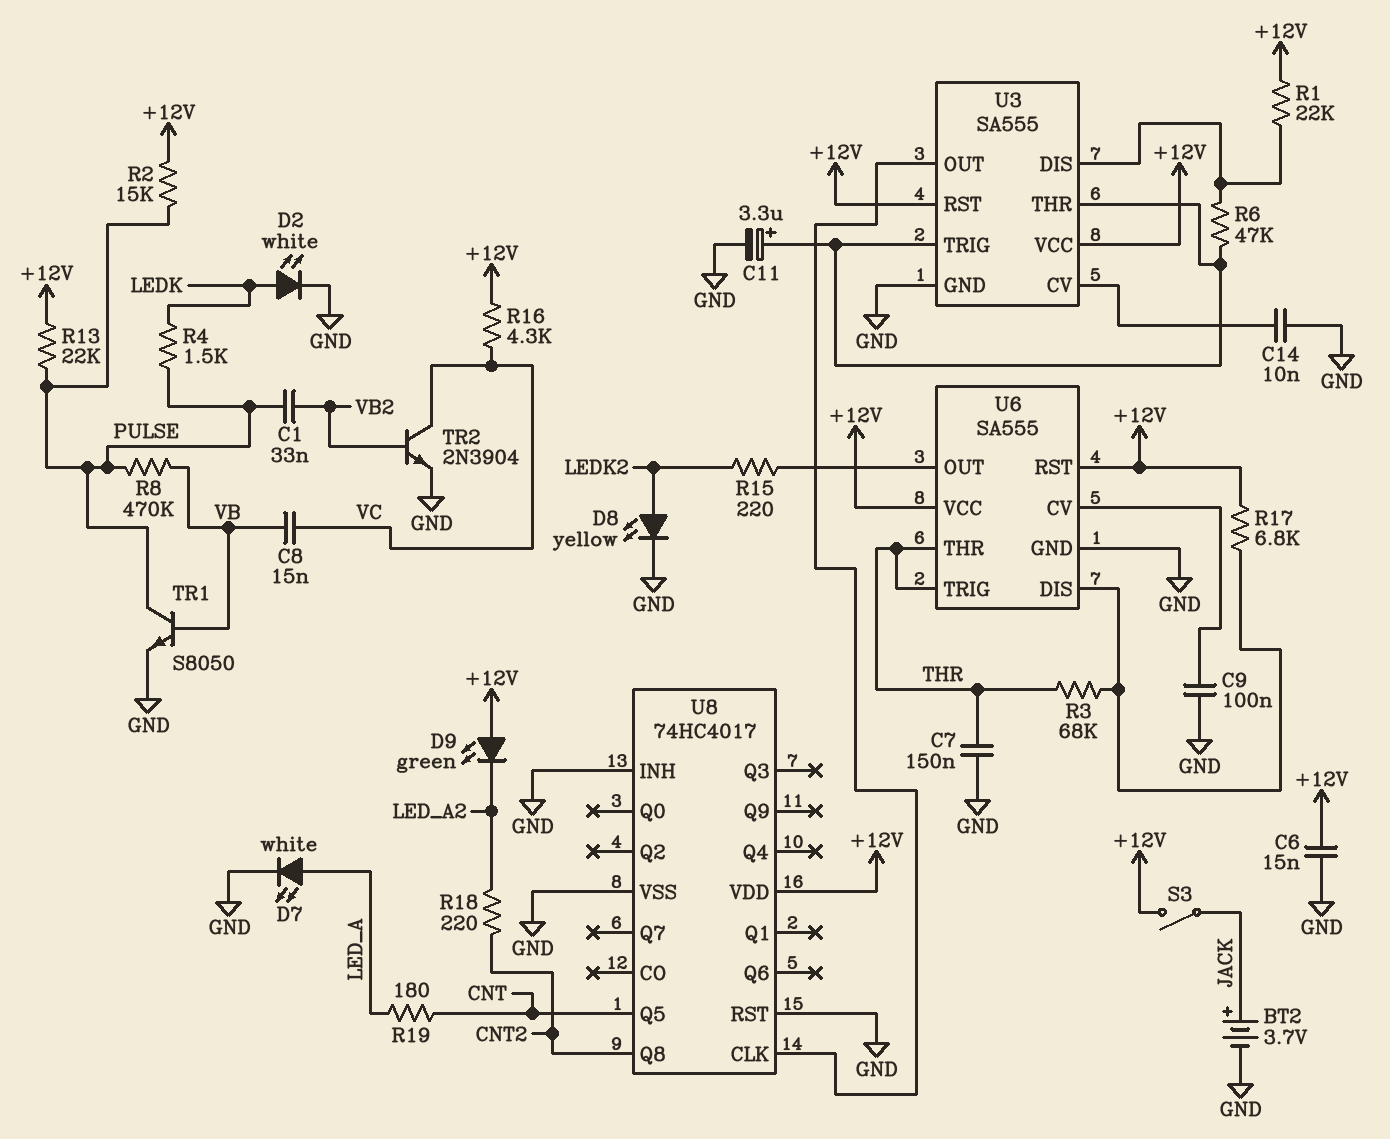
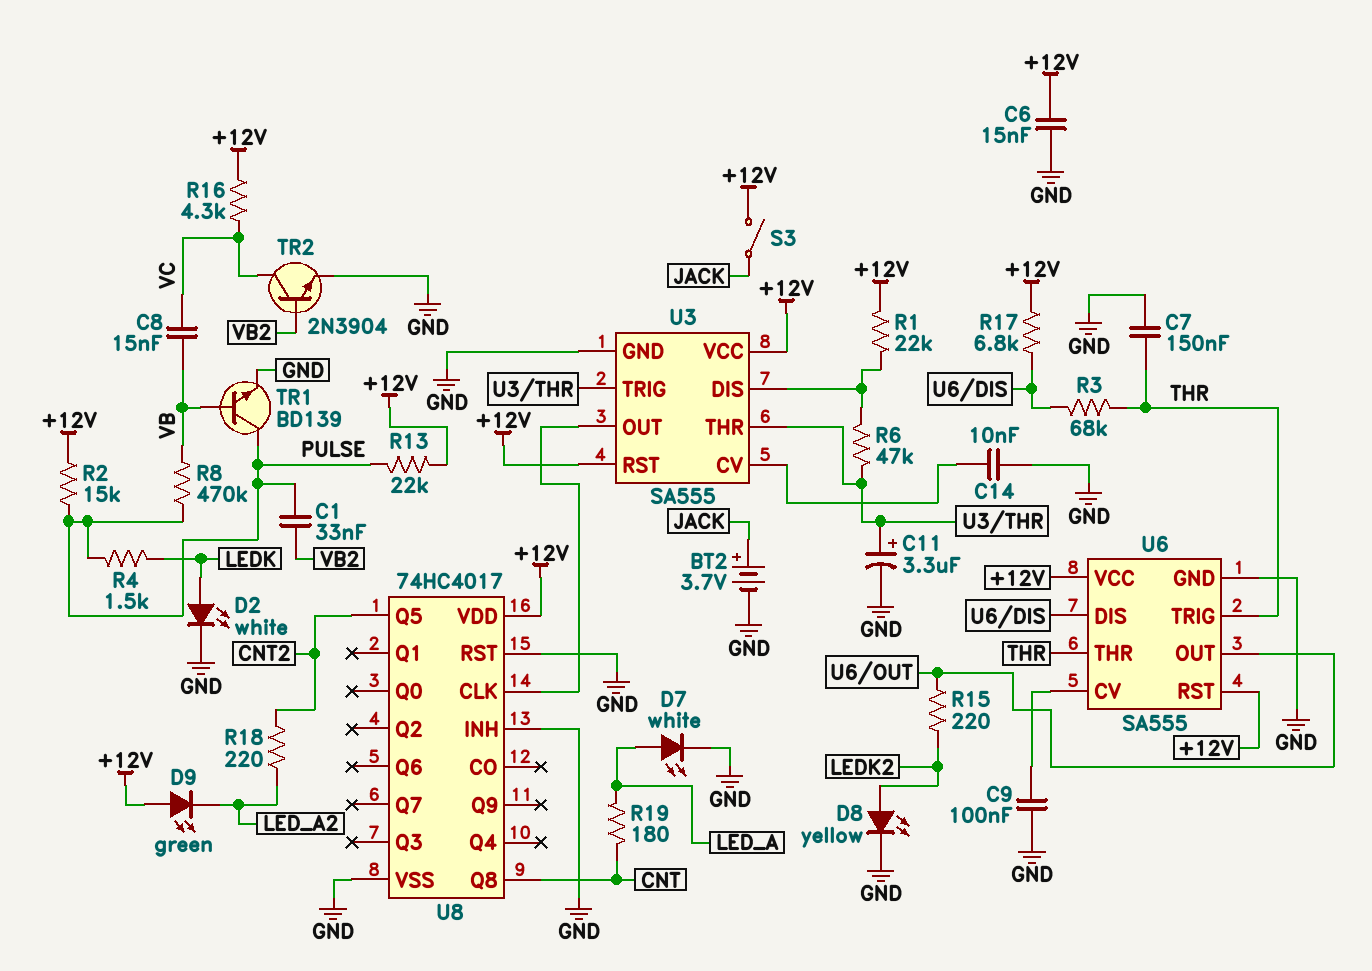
TR1: NPN S8050 (B VB, C PULSE, E GND) -> NPN BD139 (B VB, C PULSE, E GND)
U8 pin Q5: CNT -> CNT2
U8 pin Q8: CNT2 -> CNT

